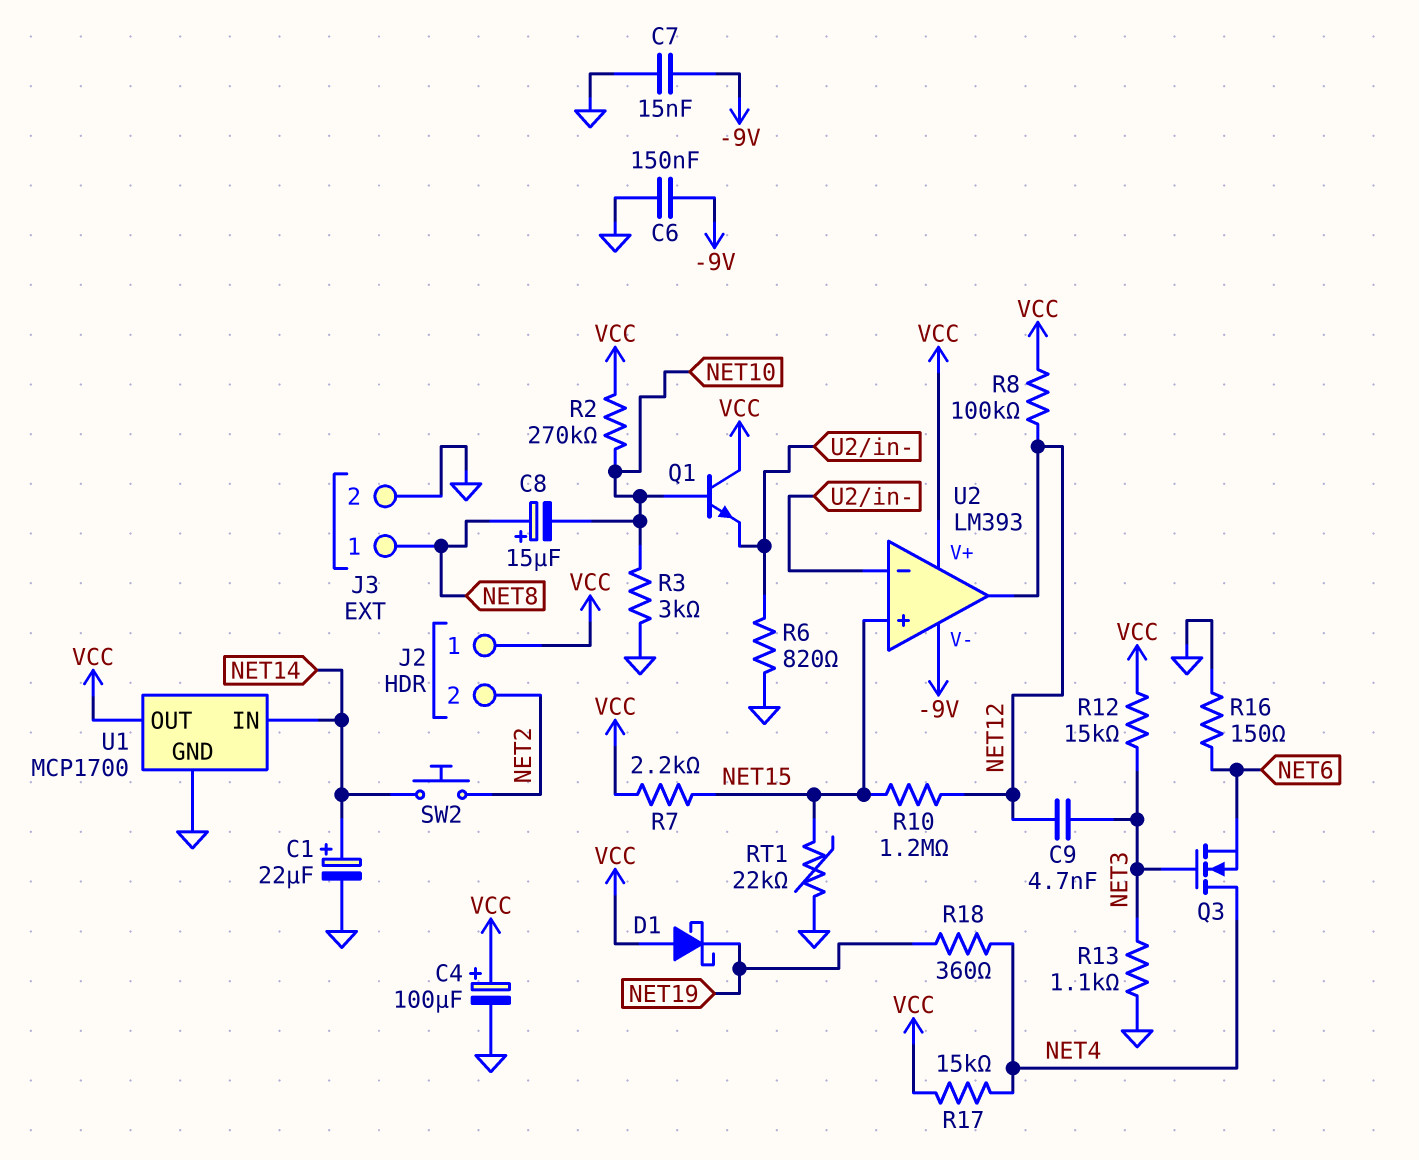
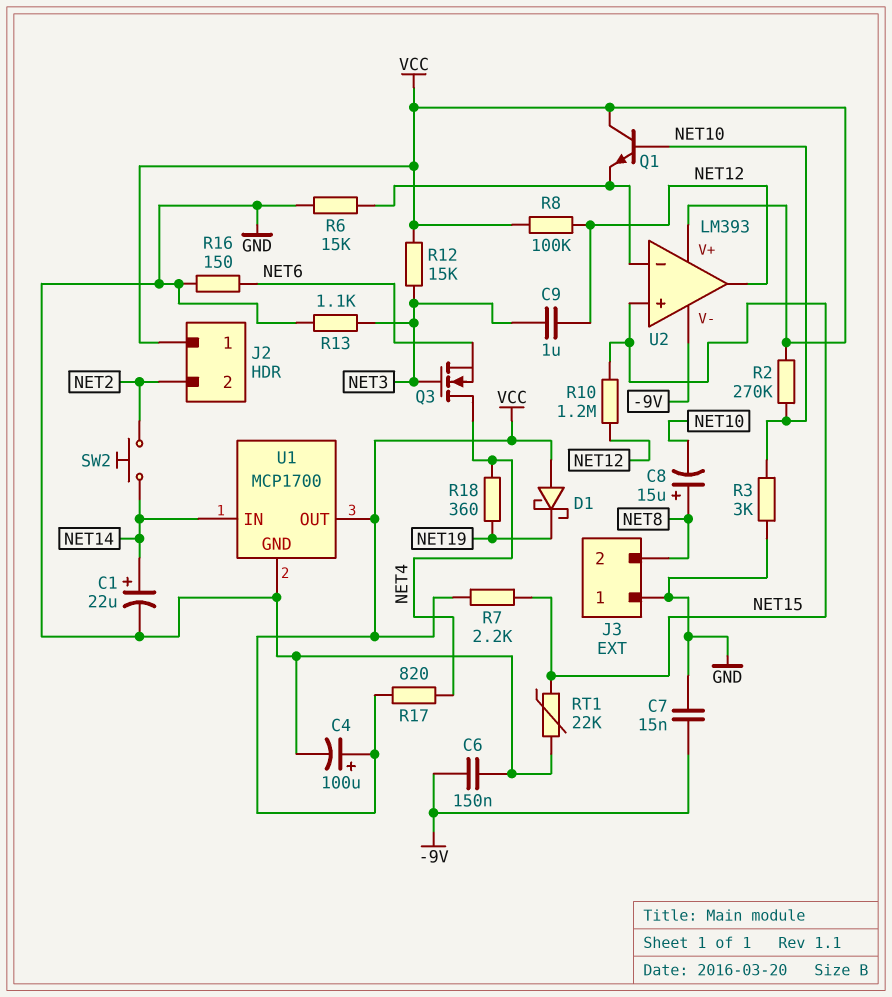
C9: 4.7nF (NET3, NET12) -> 1uF (NET3, NET12)
J3 pin 1: NET8 -> GND
J3 pin 2: GND -> NET8
R6: 820 (GND, U2/in-) -> 15k (GND, U2/in-)
R17: 15k (NET4, VCC) -> 820 (NET4, VCC)

